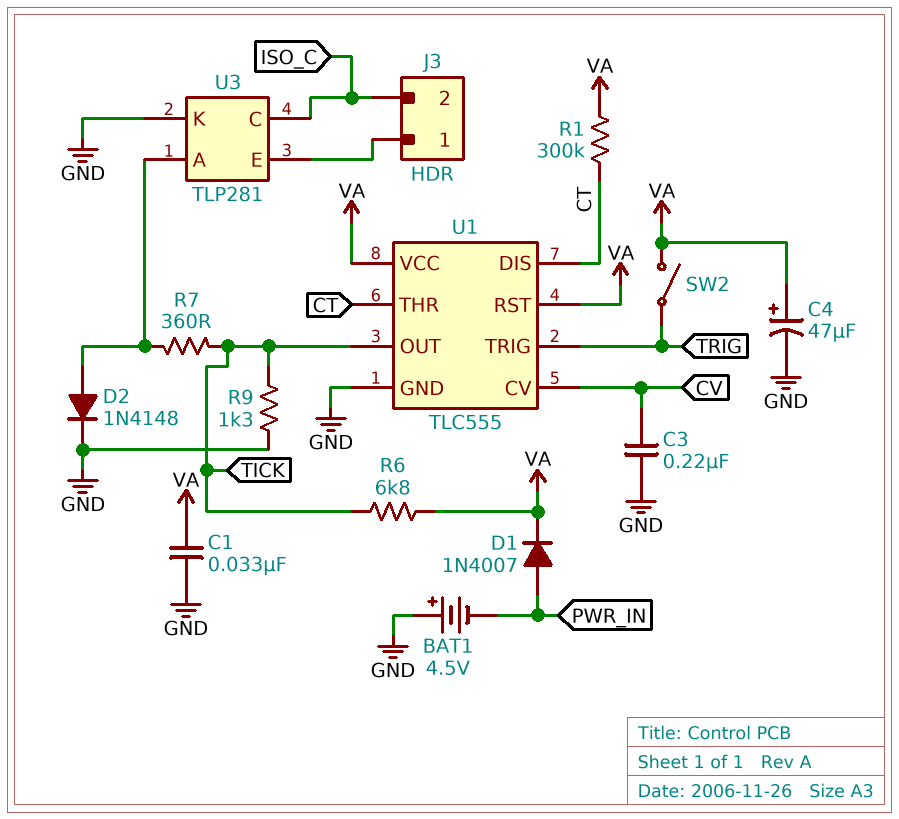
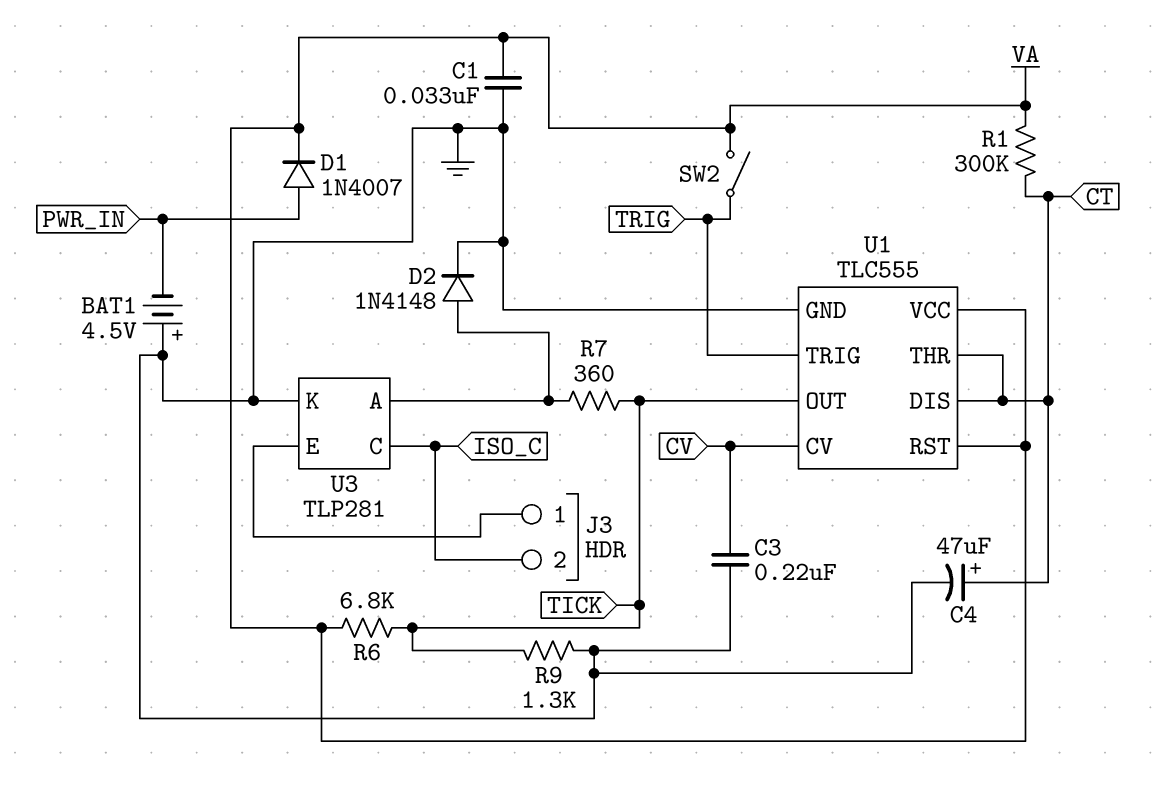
C4: 47uF (plus VA, minus GND) -> 47uF (plus CT, minus GND)

